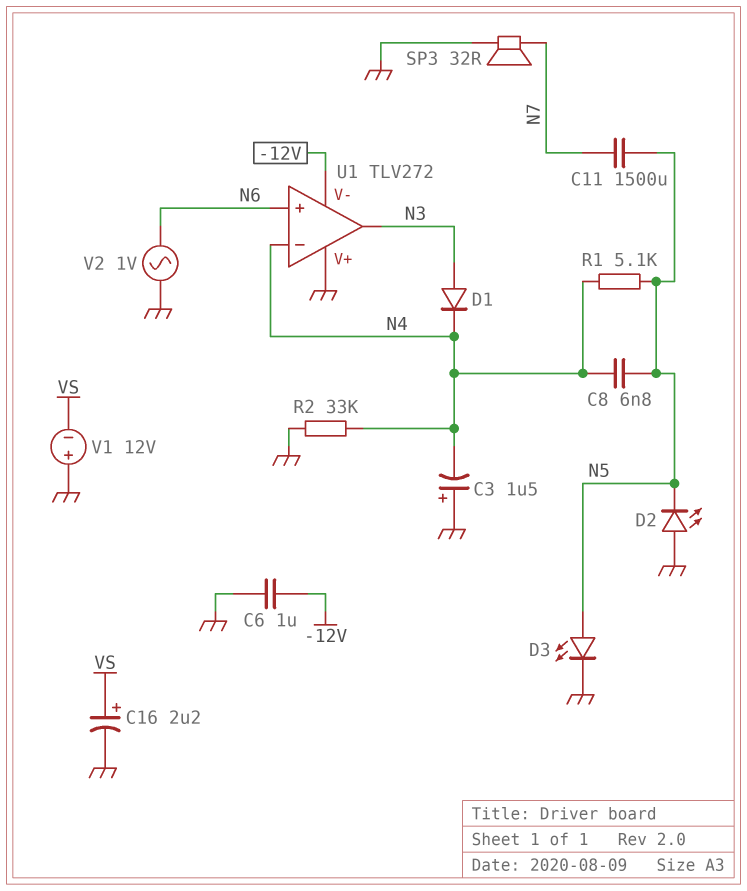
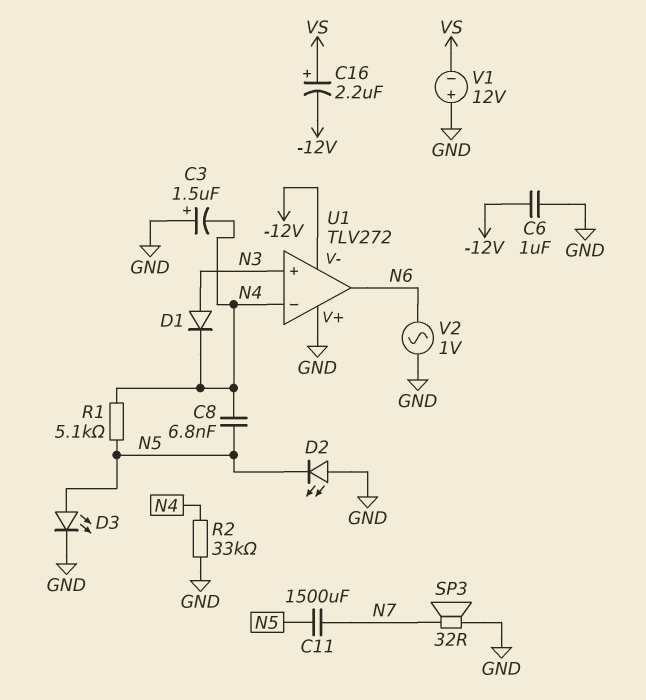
C16: 2.2uF (plus VS, minus GND) -> 2.2uF (plus VS, minus -12V)
U1 pin in+: N6 -> N3
U1 pin out: N3 -> N6

